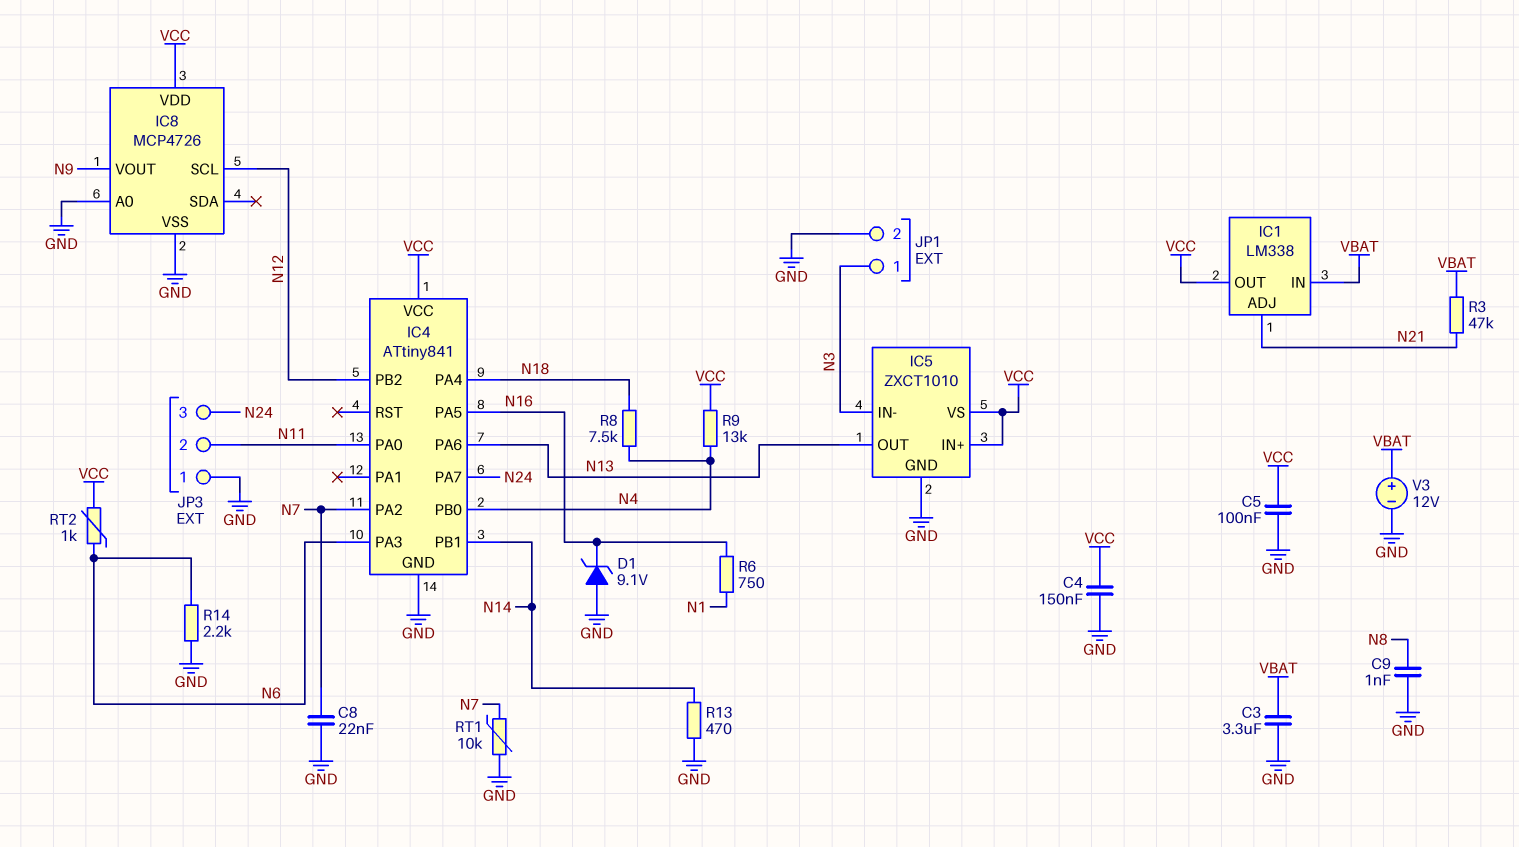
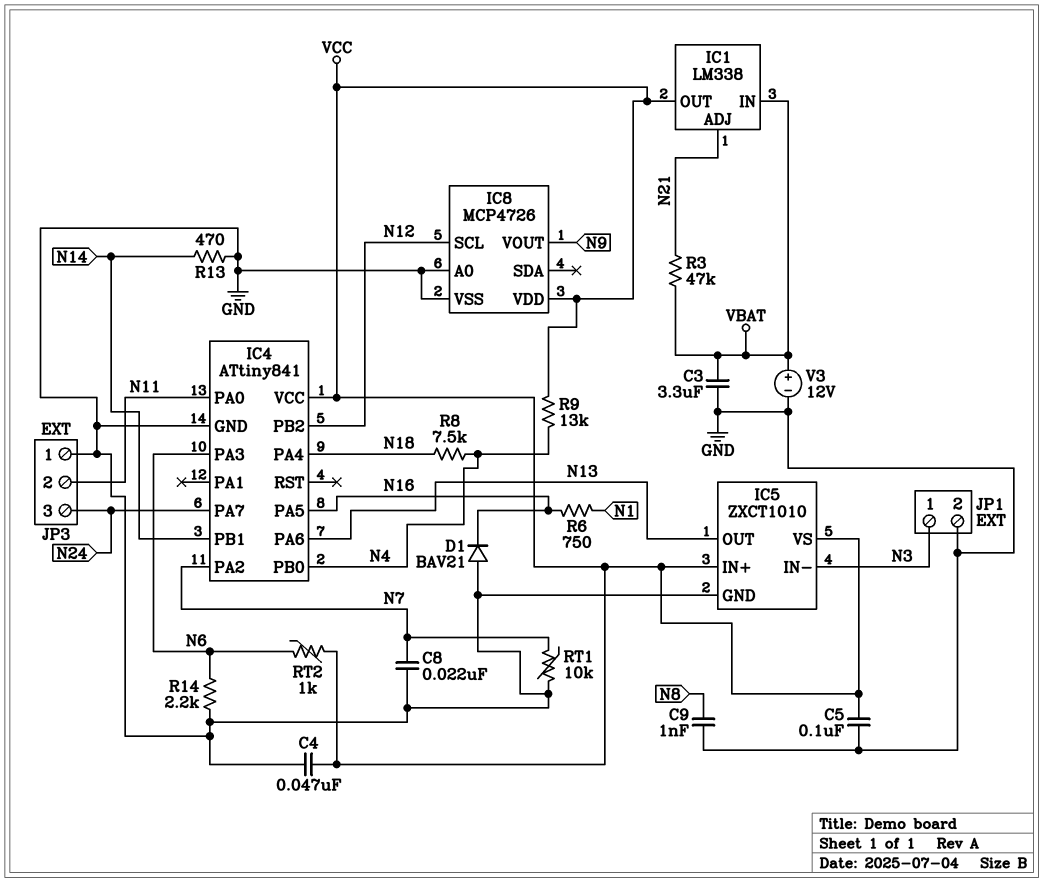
C4: 150nF (GND, VCC) -> 47nF (GND, VCC)
D1: zener 9.1V (A GND, K N16) -> diode BAV21 (A GND, K N16)

